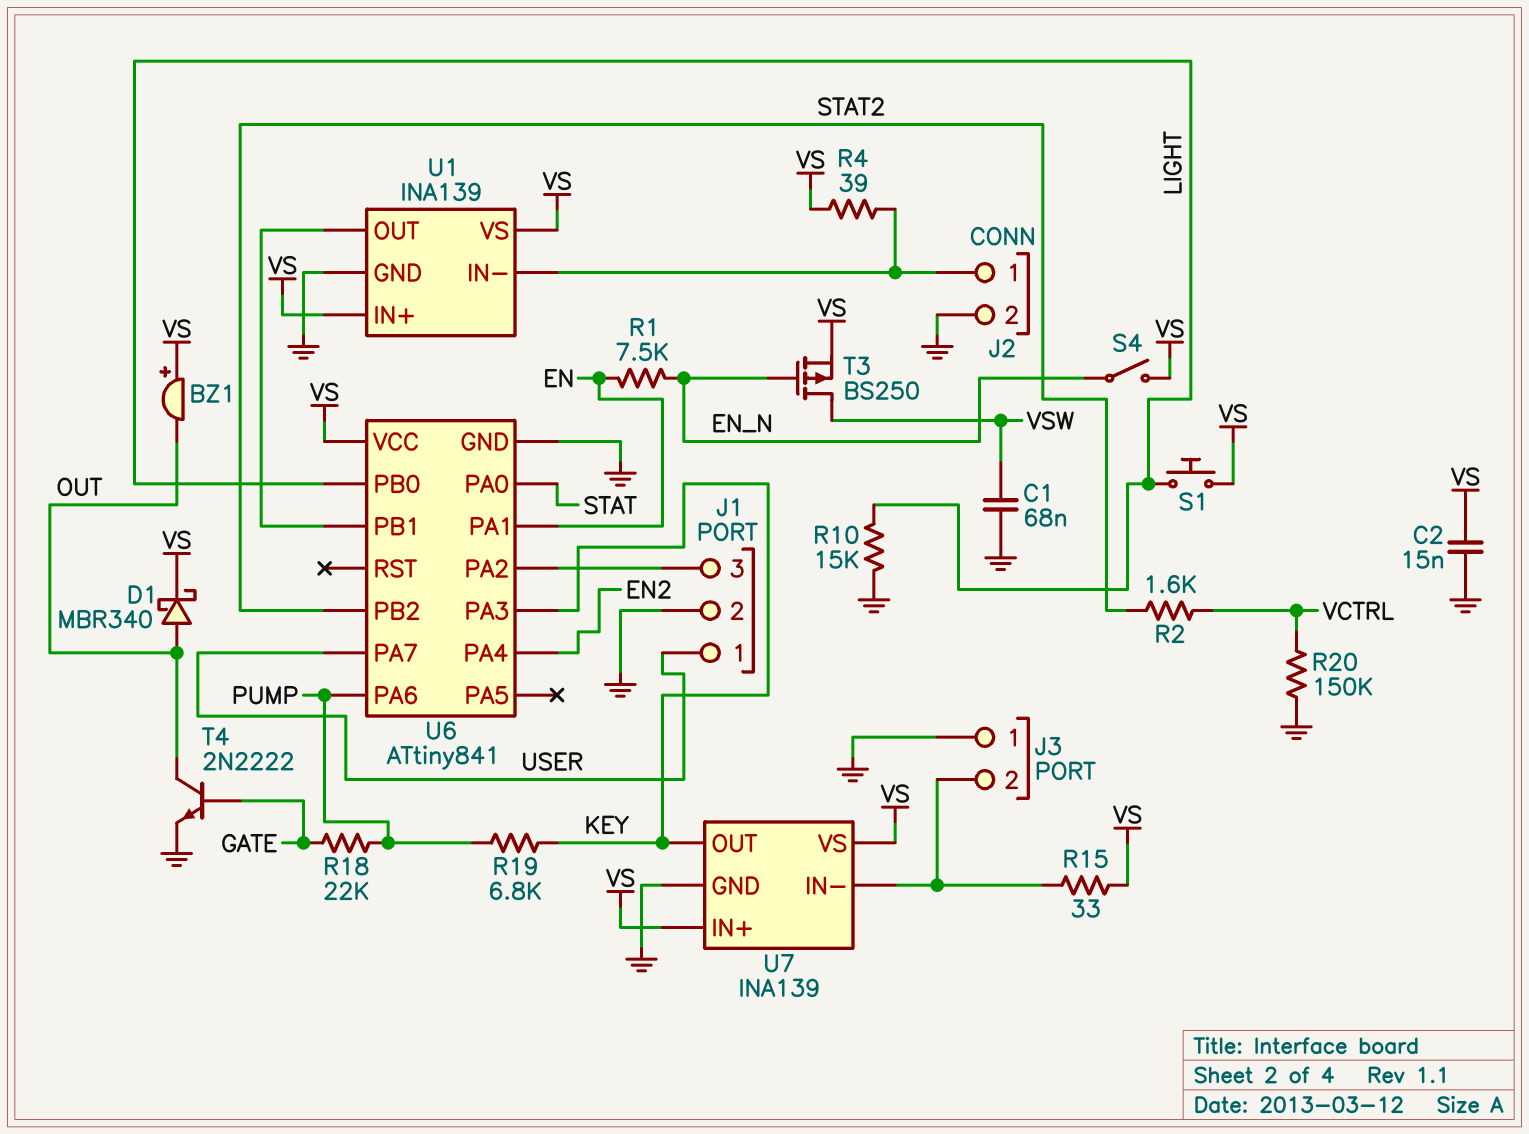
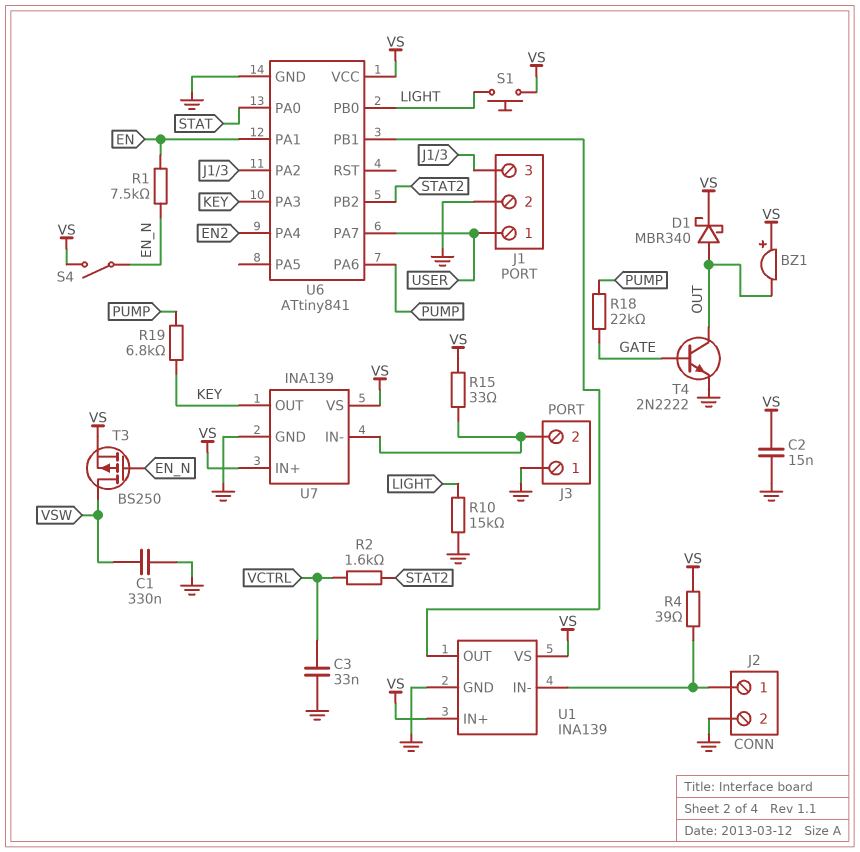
C1: 68nF (GND, VSW) -> 330nF (GND, VSW)
C3: none -> 33nF (GND, VCTRL)
R20: 150k (GND, VCTRL) -> none

